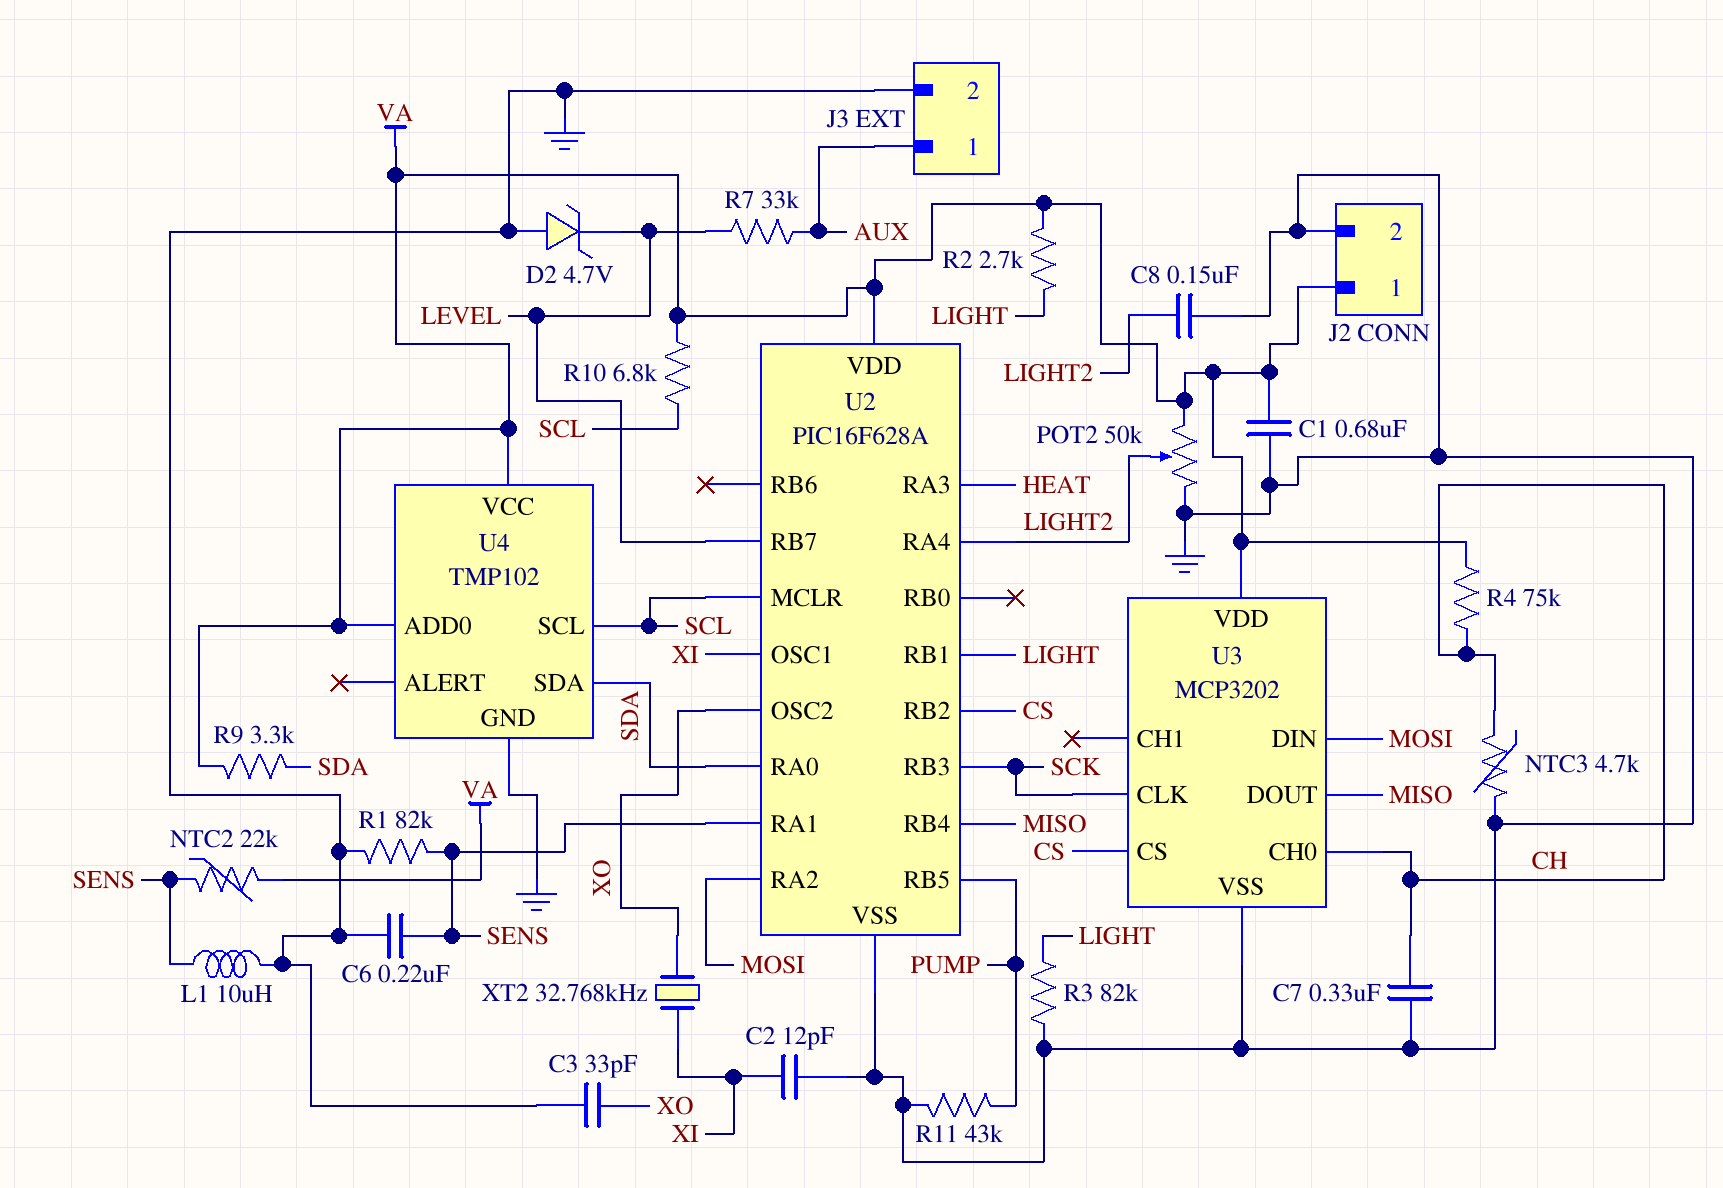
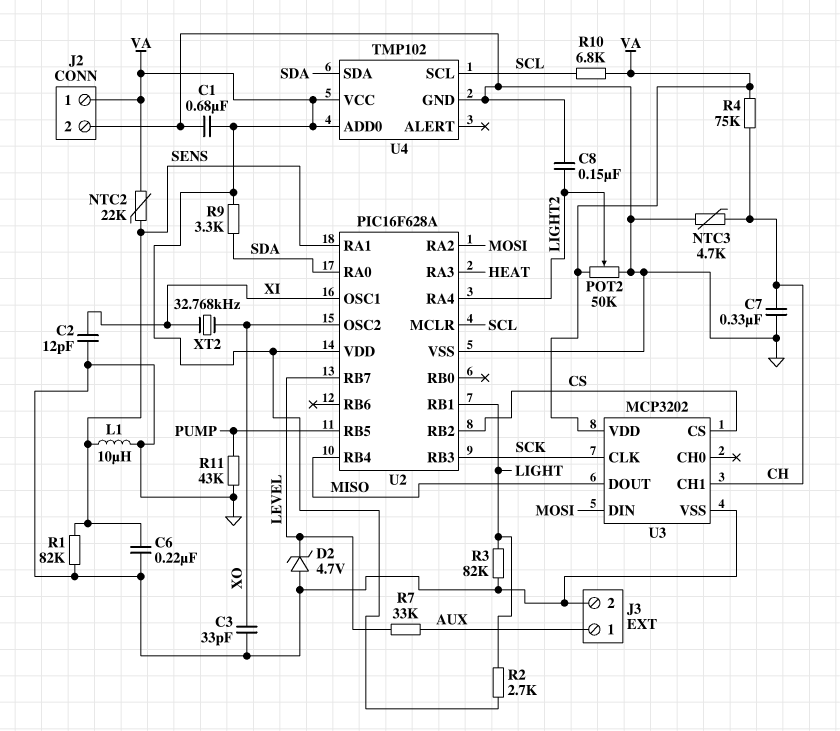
U3 pin CH0: CH -> none
U3 pin CH1: none -> CH

